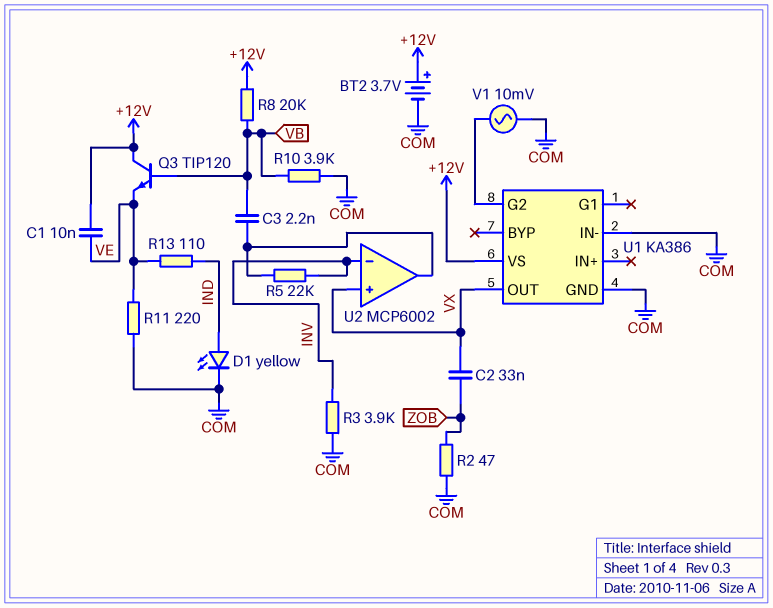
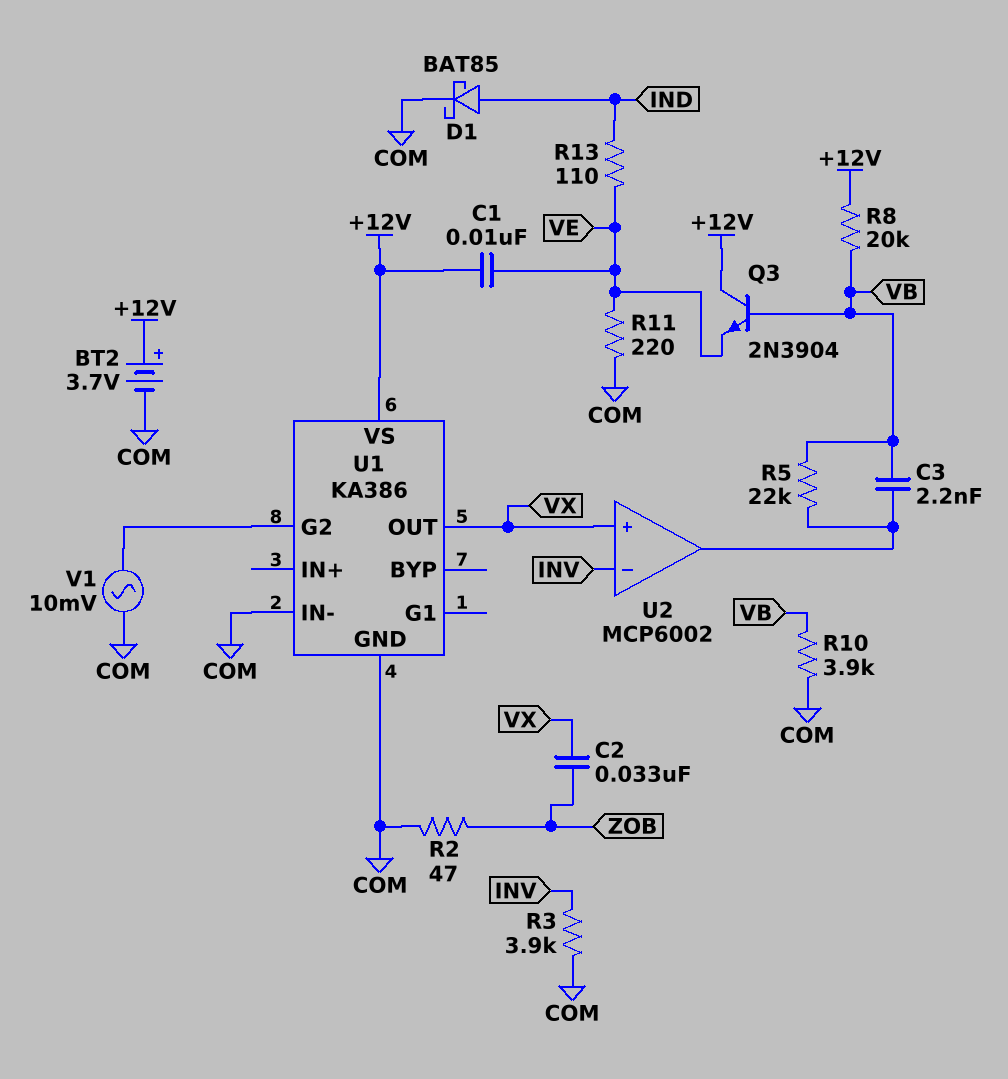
D1: LED yellow (A IND, K COM) -> schottky BAT85 (A IND, K COM)
Q3: NPN TIP120 (B VB, C +12V, E VE) -> NPN 2N3904 (B VB, C +12V, E VE)
R5: 22k (INV, U2/out) -> 22k (U2/out, VB)

